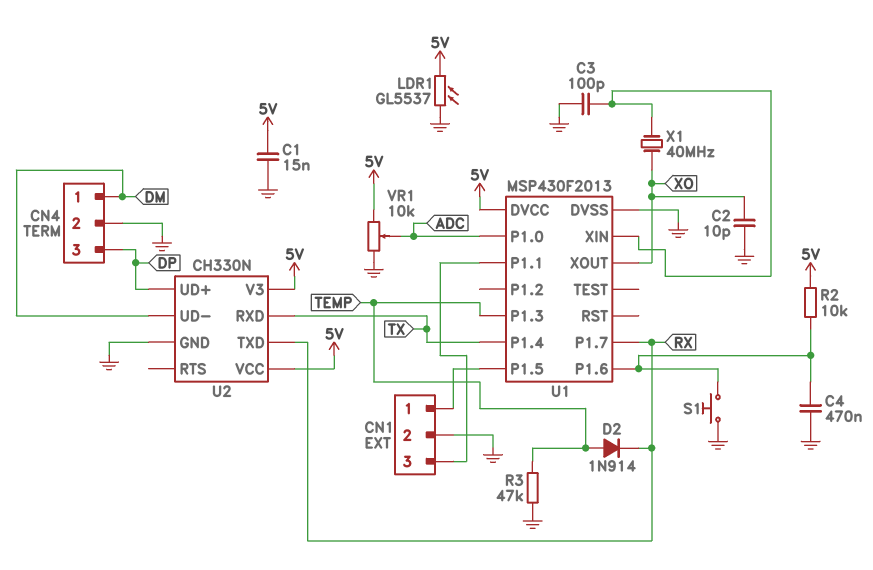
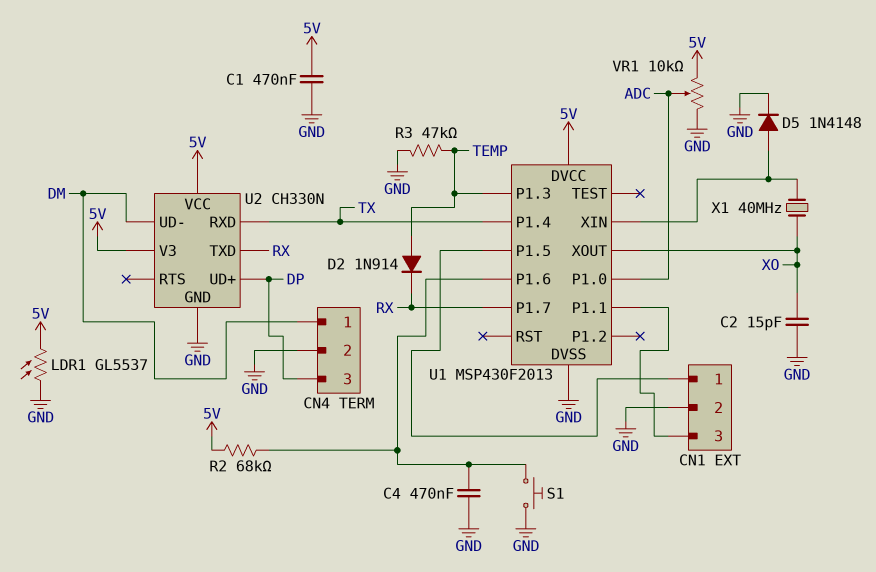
C1: 15nF (5V, GND) -> 470nF (5V, GND)
C2: 10pF (GND, XO) -> 15pF (GND, XO)
C3: 100pF (GND, U1/XIN) -> none
D5: none -> diode 1N4148 (A U1/XIN, K GND)
R2: 10k (5V, U1/P1.6) -> 68k (5V, U1/P1.6)

